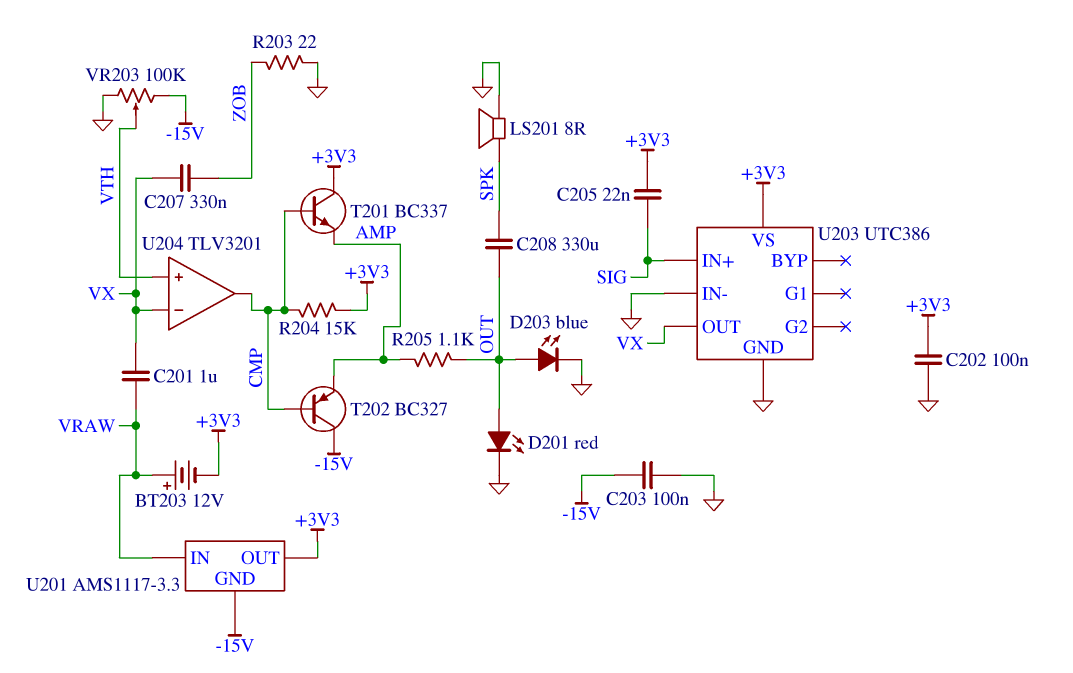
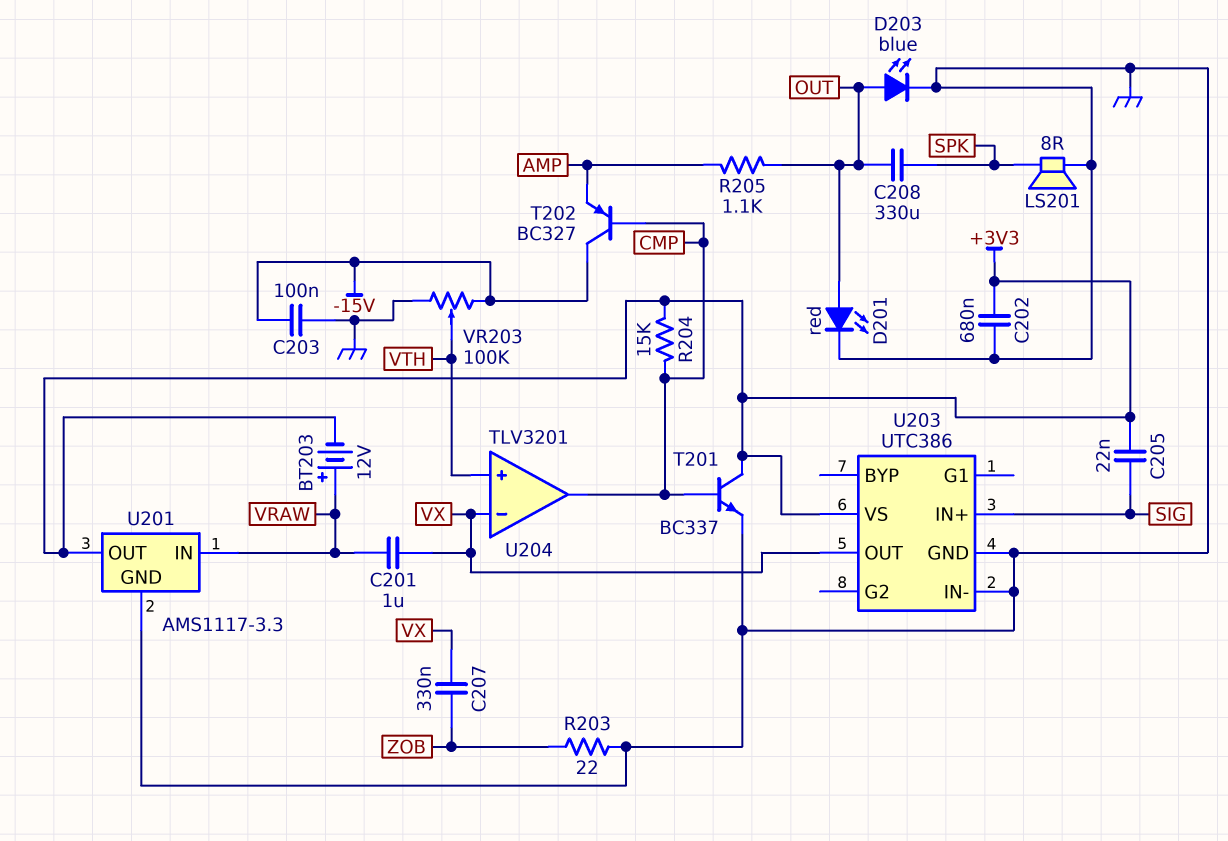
C202: 100nF (+3V3, GND) -> 680nF (+3V3, GND)
T201: NPN BC337 (B CMP, C +3V3, E AMP) -> NPN BC337 (B CMP, C +3V3, E GND)
U201 pin GND: -15V -> GND

